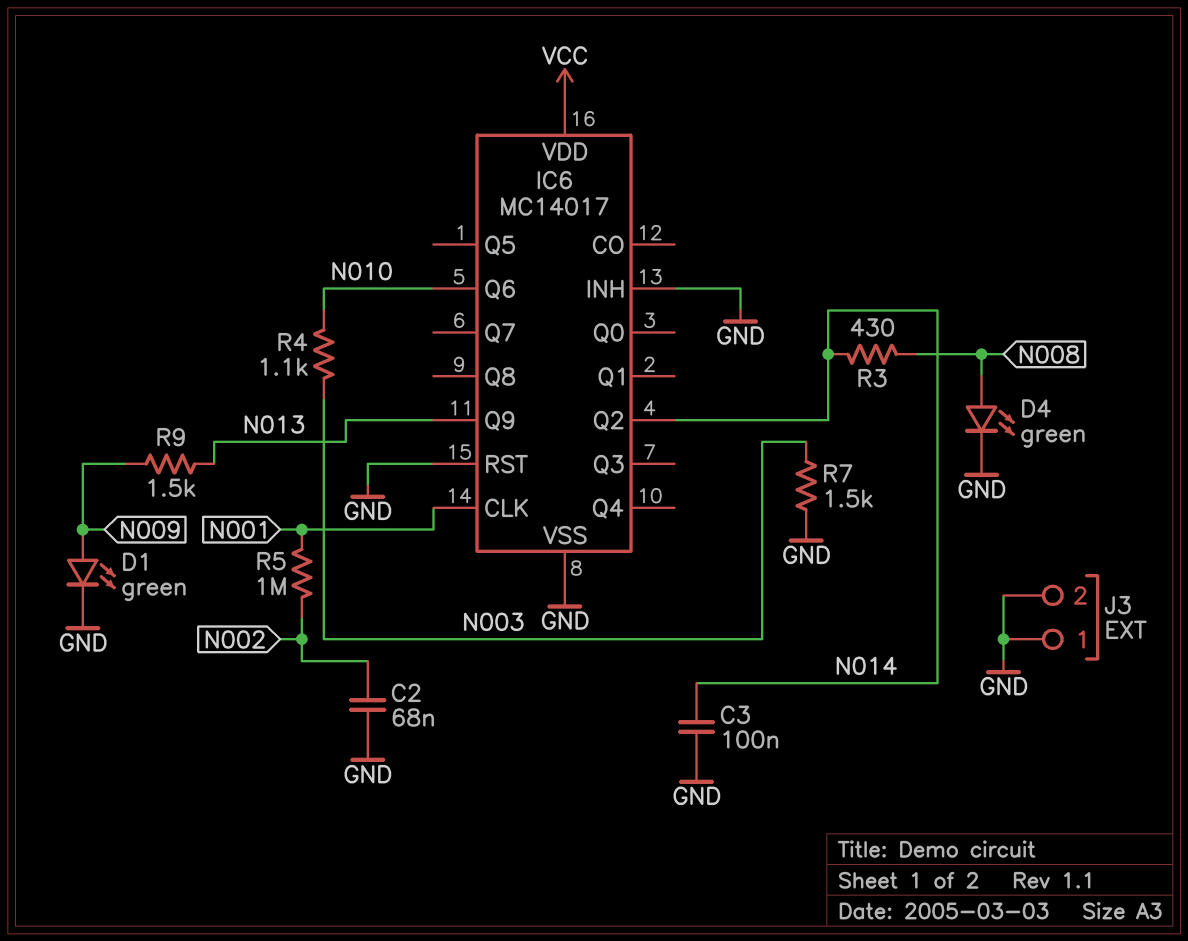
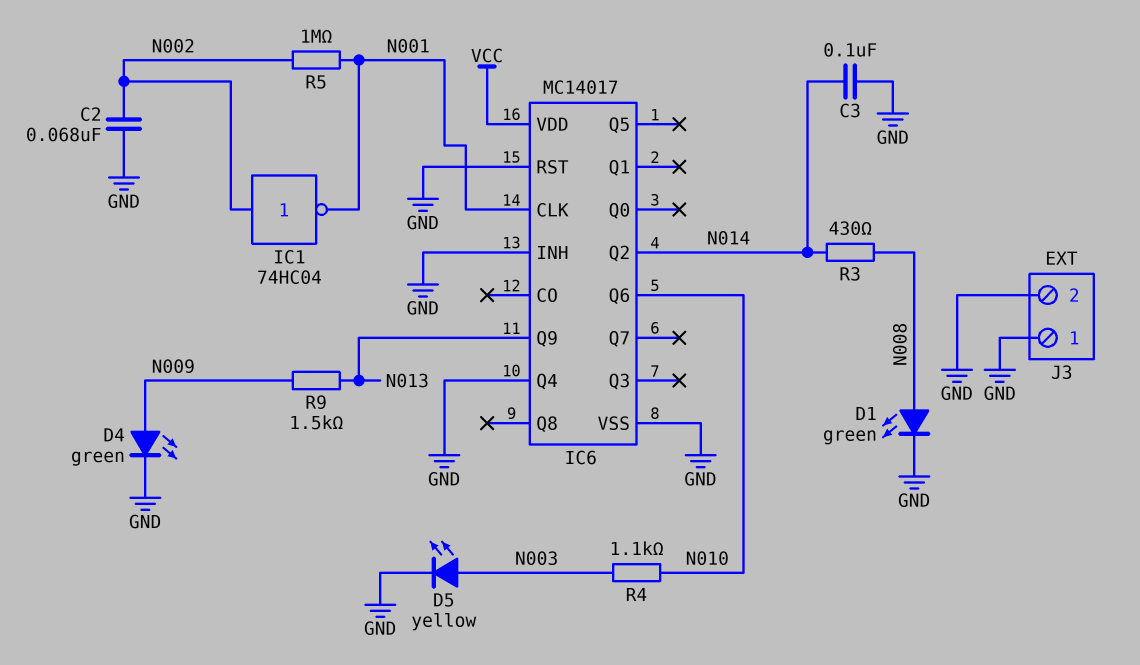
D1: LED green (A N009, K GND) -> LED green (A N008, K GND)
D4: LED green (A N008, K GND) -> LED green (A N009, K GND)
D5: none -> LED yellow (A N003, K GND)
IC1: none -> NOT 74HC04 (in N002, out N001)
IC6 pin Q4: none -> GND
R7: 1.5k (GND, N003) -> none

